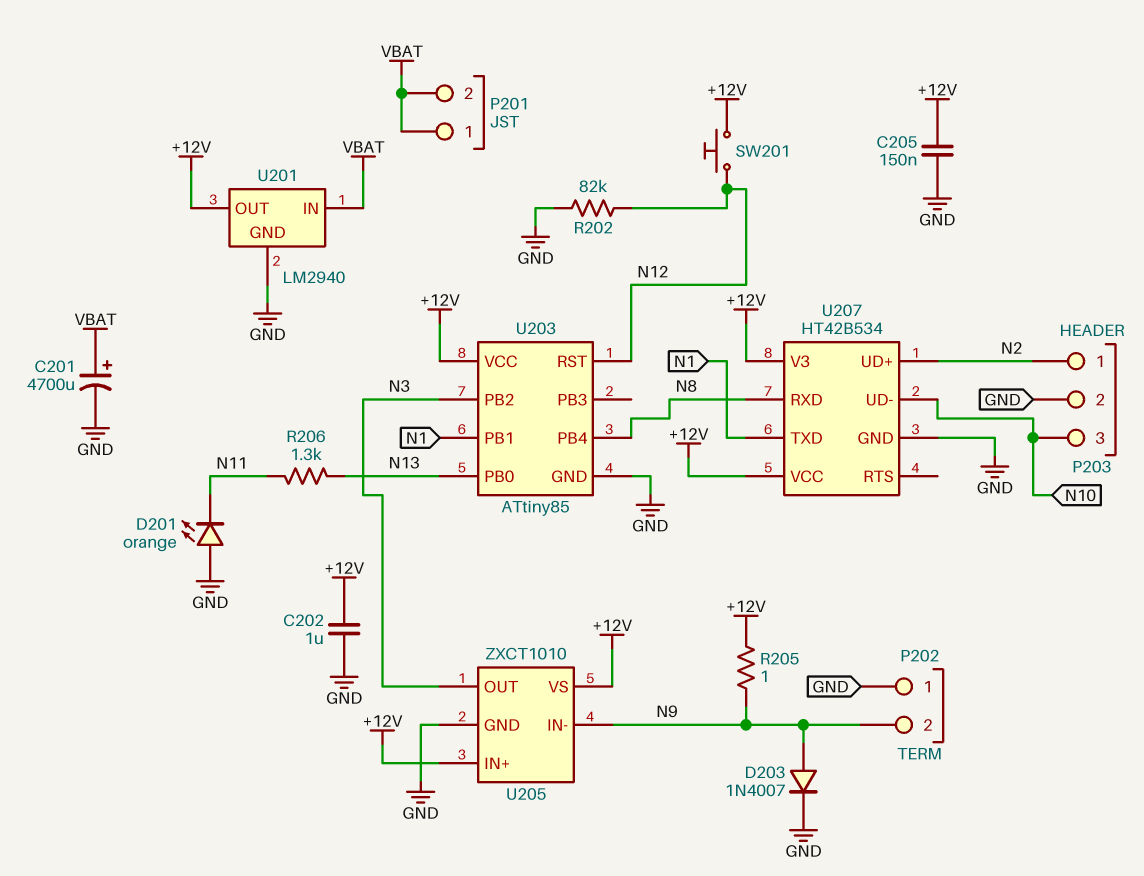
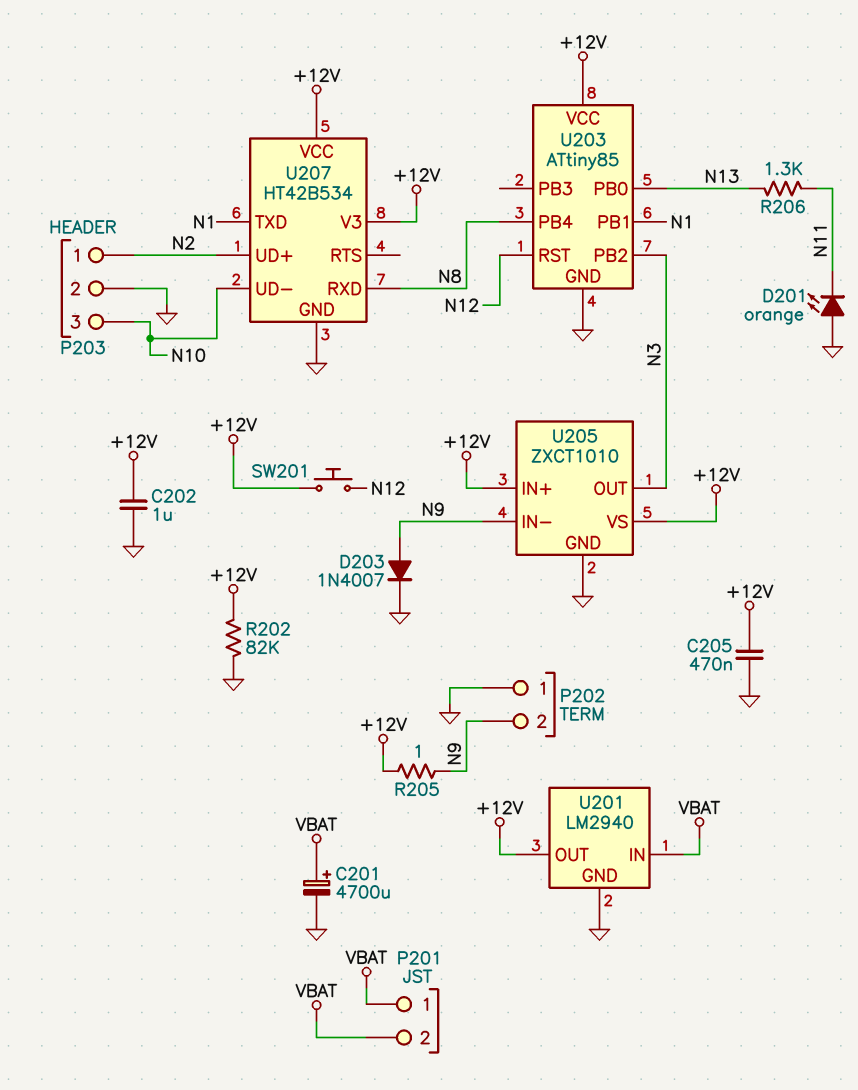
C205: 150nF (+12V, GND) -> 470nF (+12V, GND)
R202: 82k (GND, N12) -> 82k (+12V, GND)

